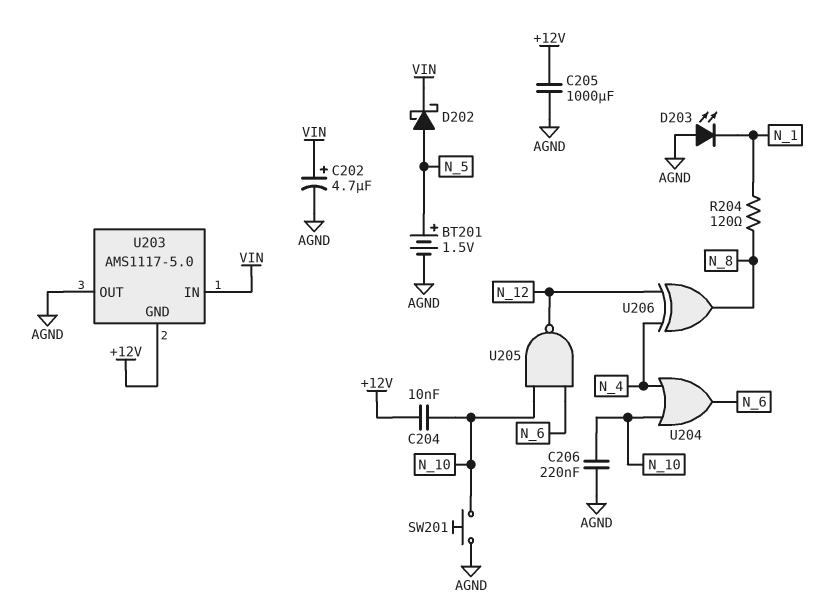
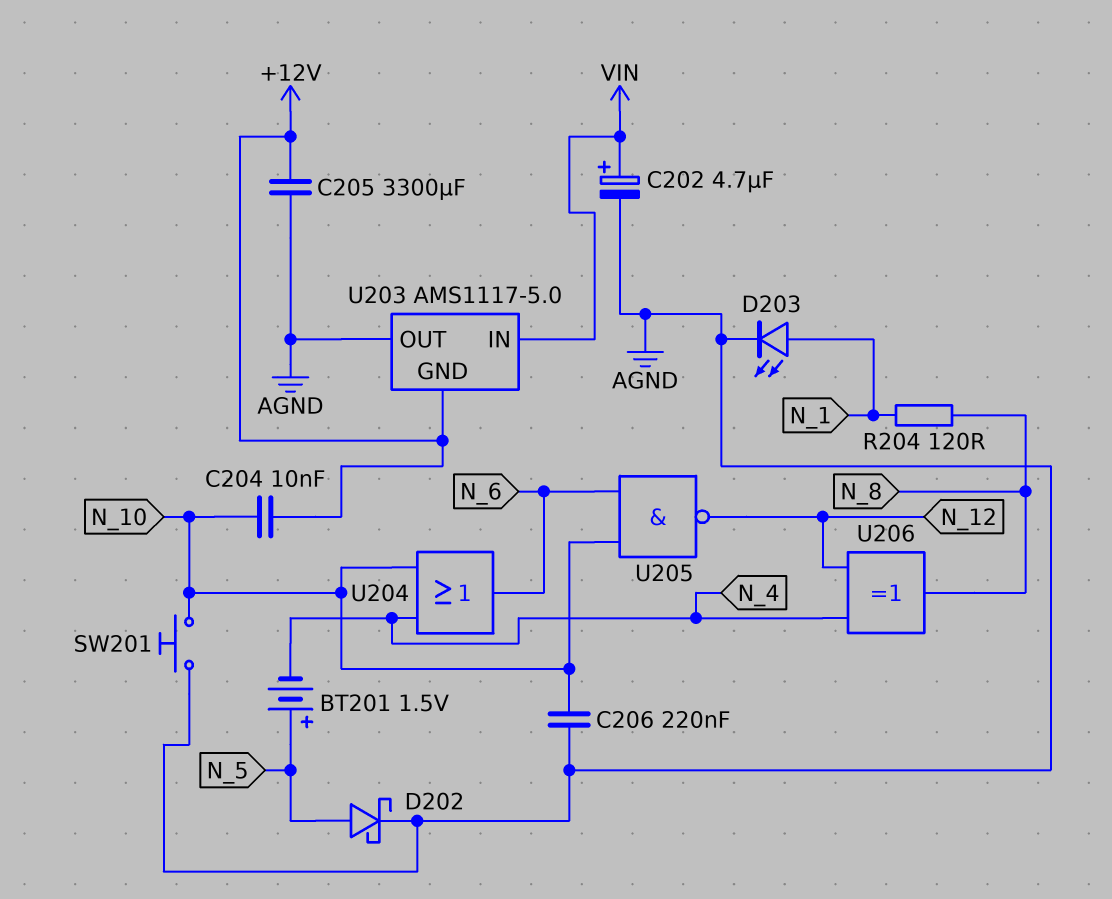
BT201: 1.5V (plus N_5, minus AGND) -> 1.5V (plus N_5, minus N_4)
C205: 1000uF (+12V, AGND) -> 3300uF (+12V, AGND)
D202: schottky (A N_5, K VIN) -> schottky (A N_5, K AGND)
D203: LED (A AGND, K N_1) -> LED (A N_1, K AGND)

